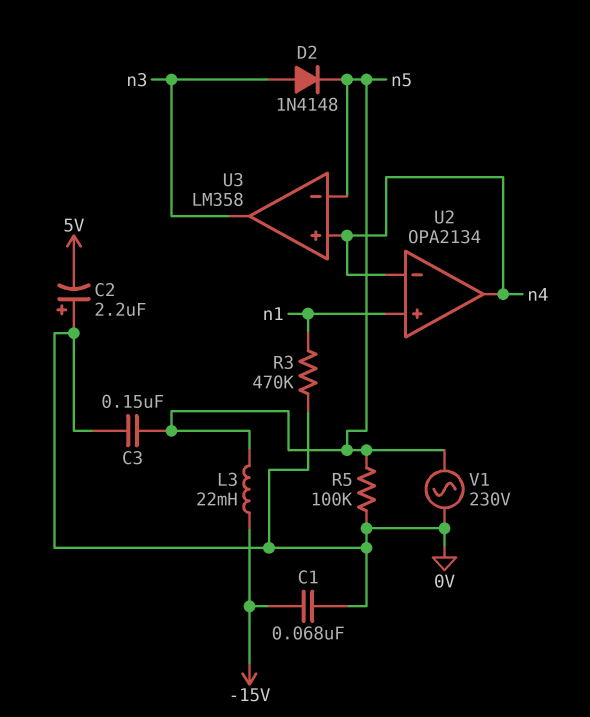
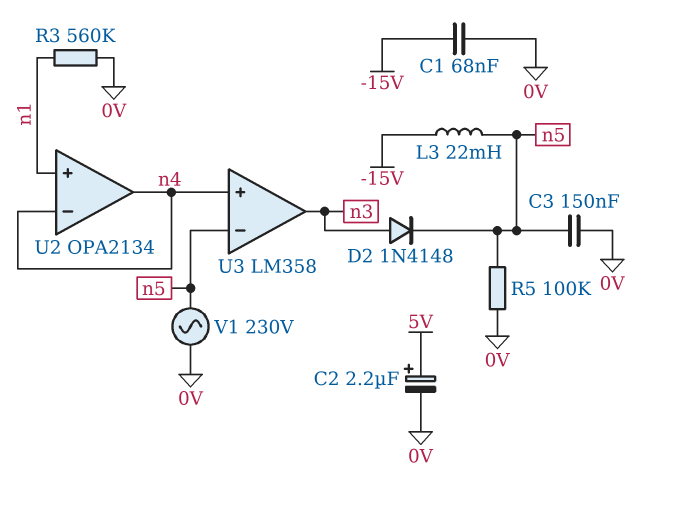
C2: 2.2uF (plus 0V, minus 5V) -> 2.2uF (plus 5V, minus 0V)
R3: 470k (0V, n1) -> 560k (0V, n1)

